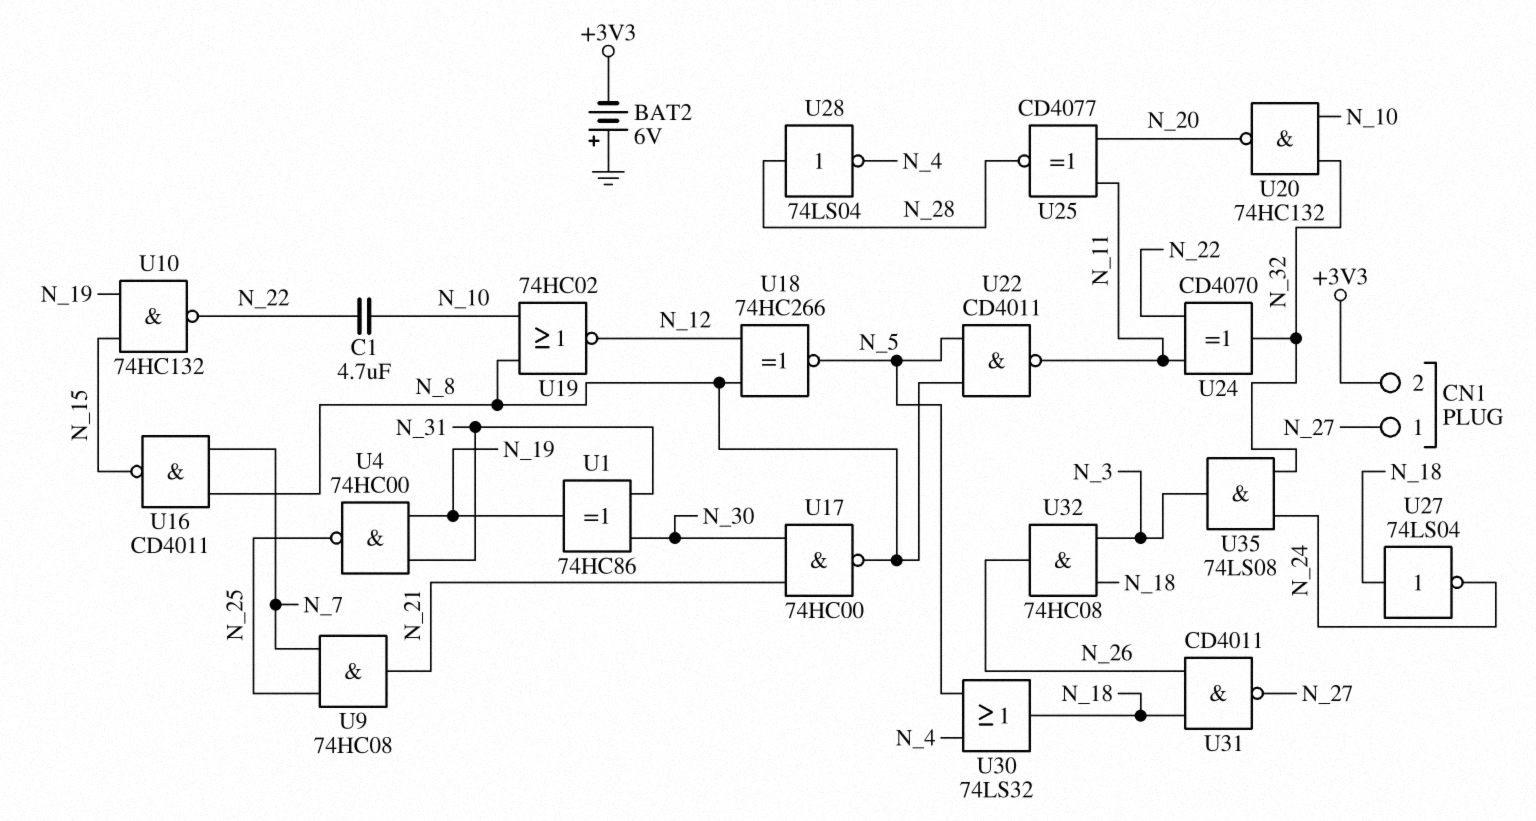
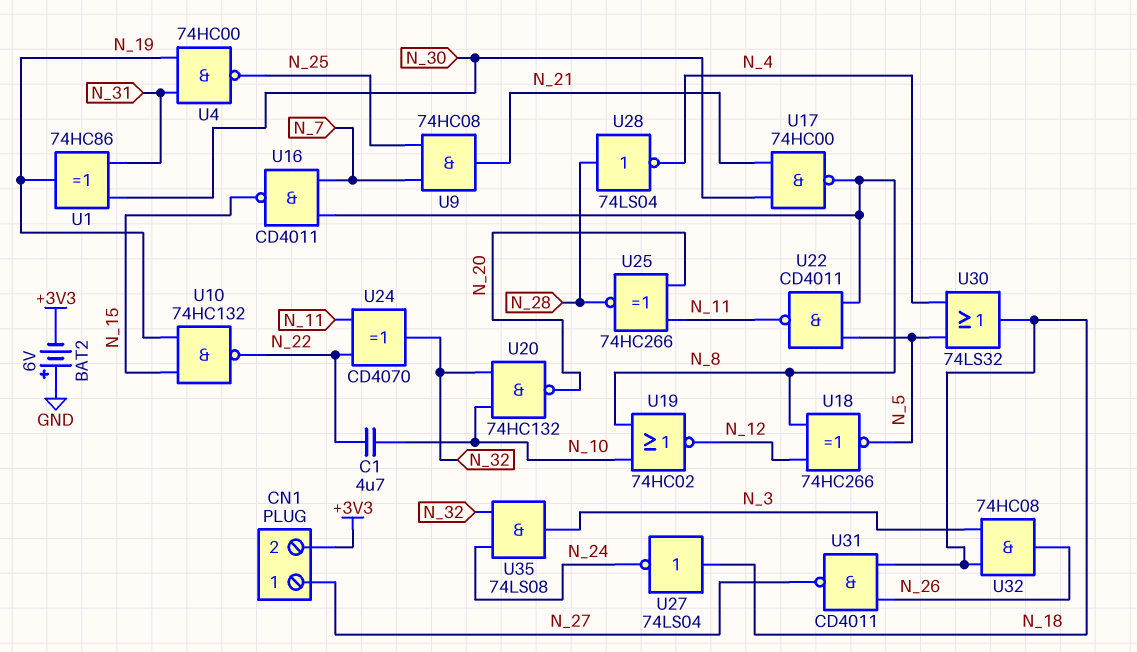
U25: XNOR CD4077 (in N_11, in N_20, out N_28) -> XNOR 74HC266 (in N_11, in N_20, out N_28)

